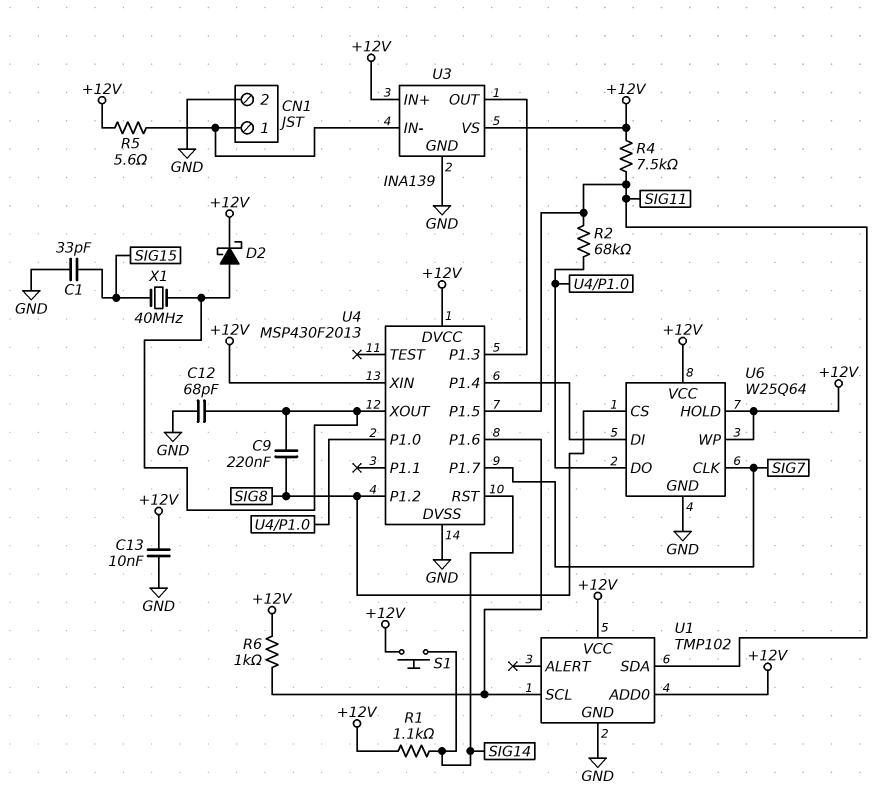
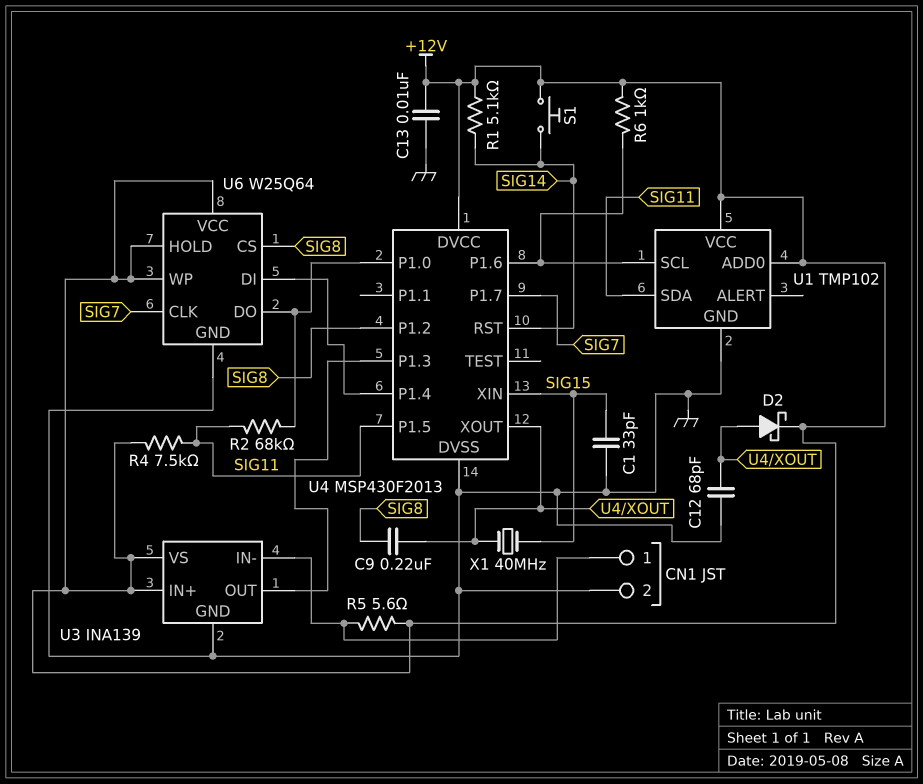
R1: 1.1k (+12V, SIG14) -> 5.1k (+12V, SIG14)
U4 pin XIN: +12V -> SIG15

